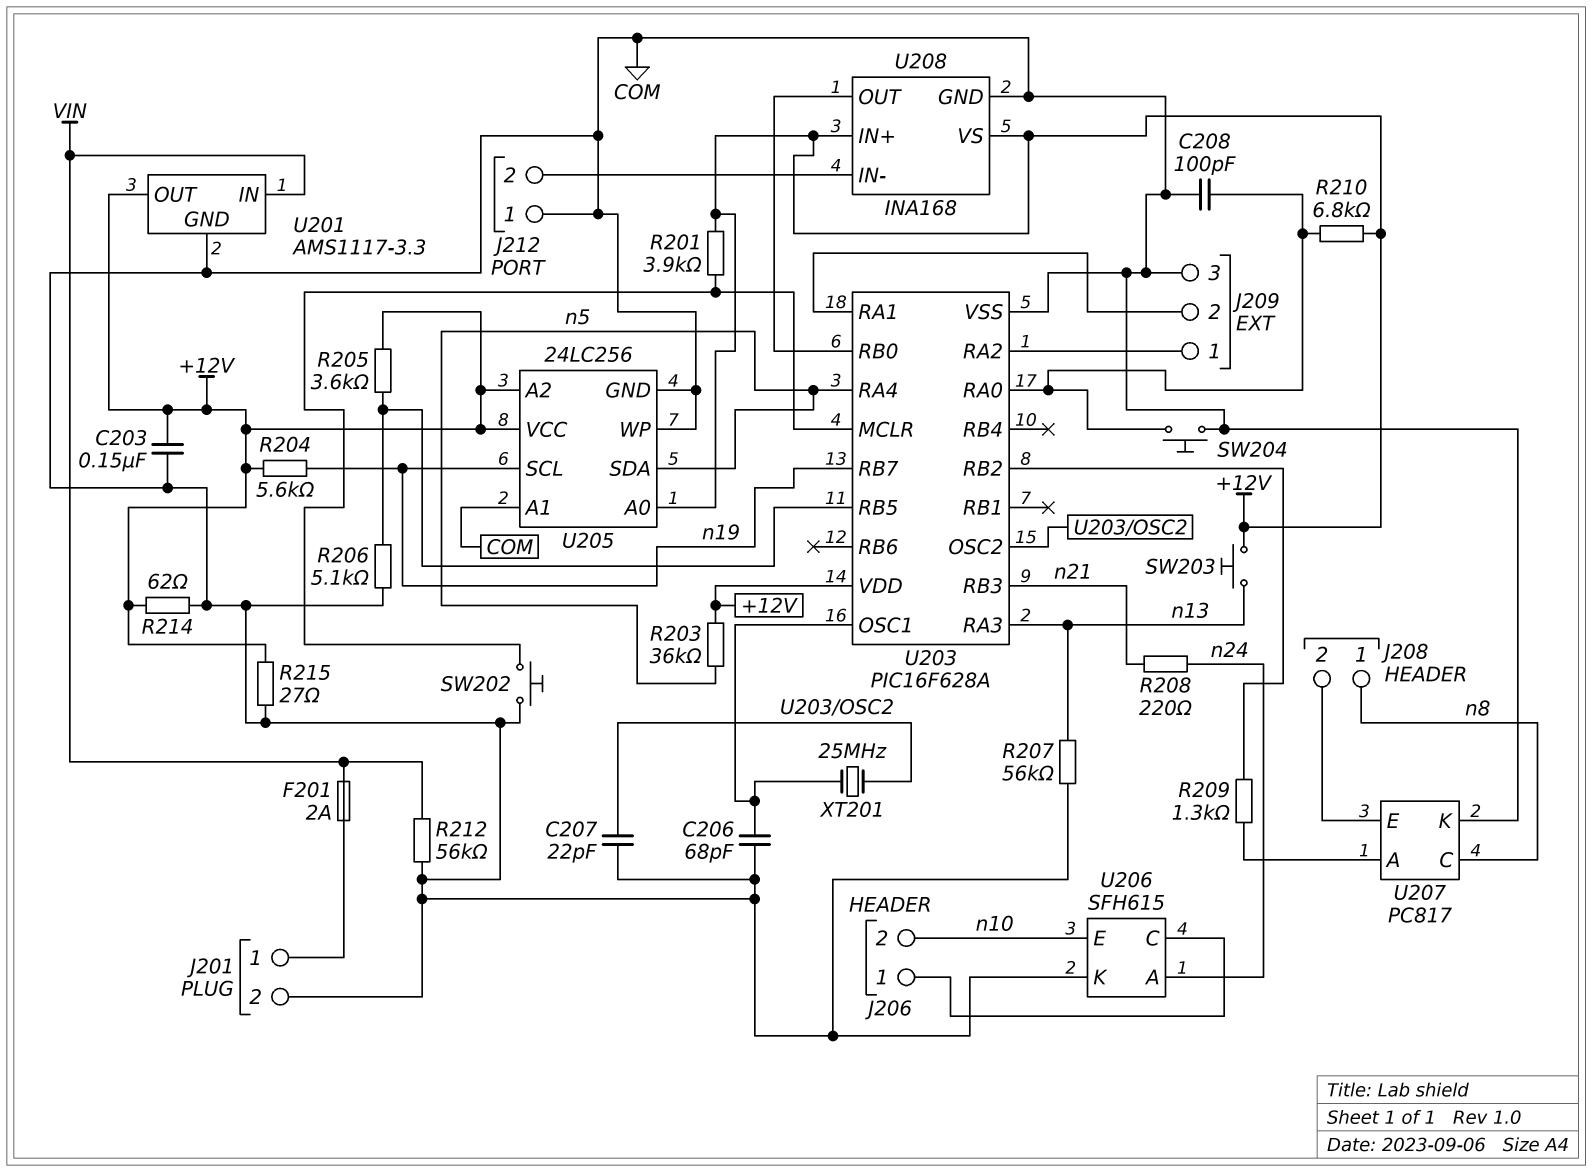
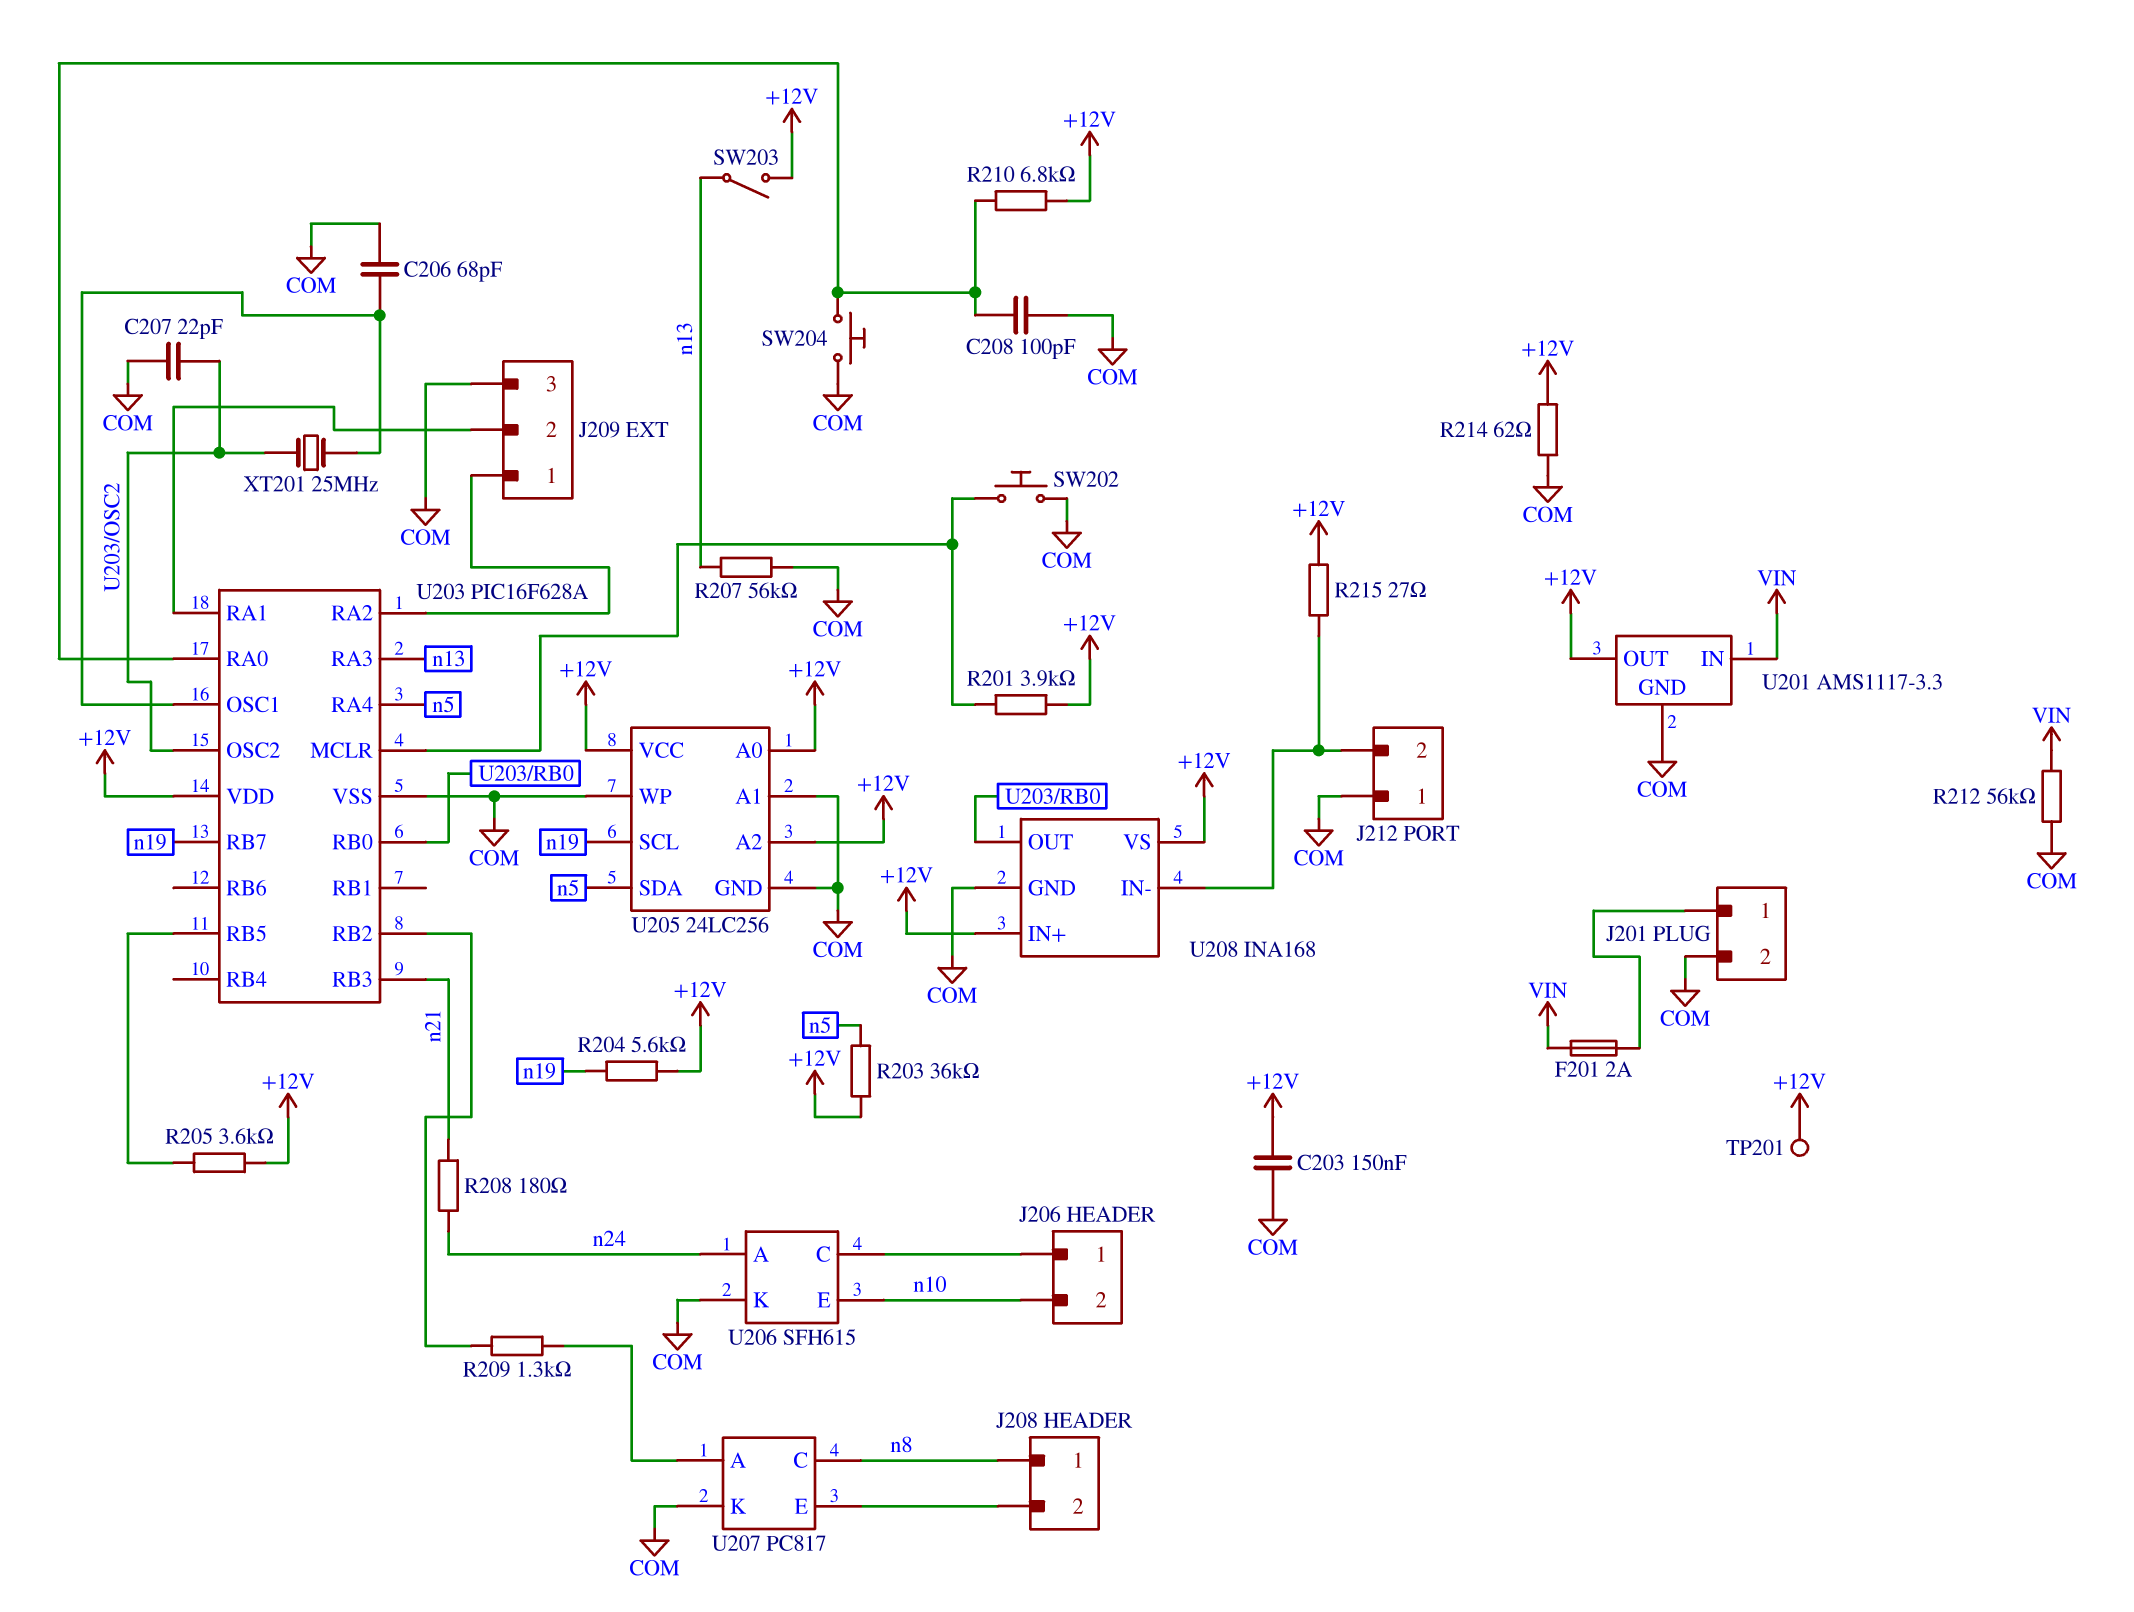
R206: 5.1k (COM, U203/RB5) -> none
R208: 220 (n21, n24) -> 180 (n21, n24)
R215: 27 (+12V, COM) -> 27 (+12V, J212/2)
SW203: button (+12V, n13) -> switch (+12V, n13)
TP201: none -> test point (+12V)

